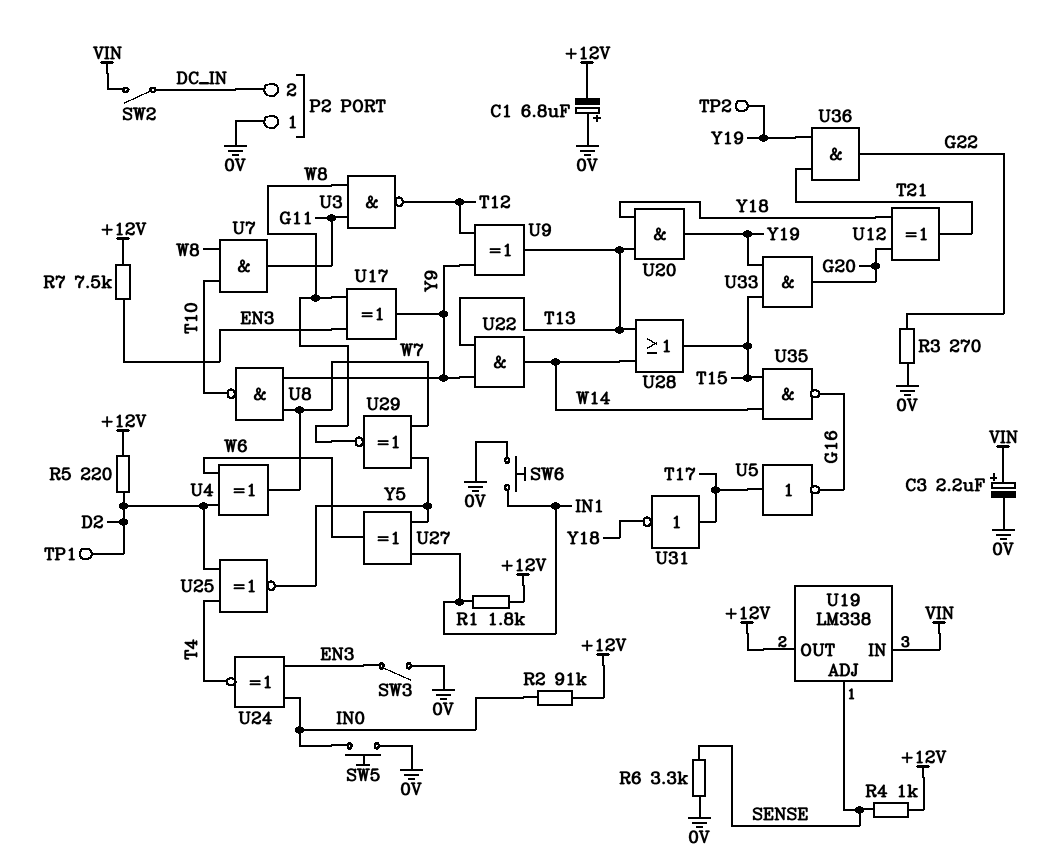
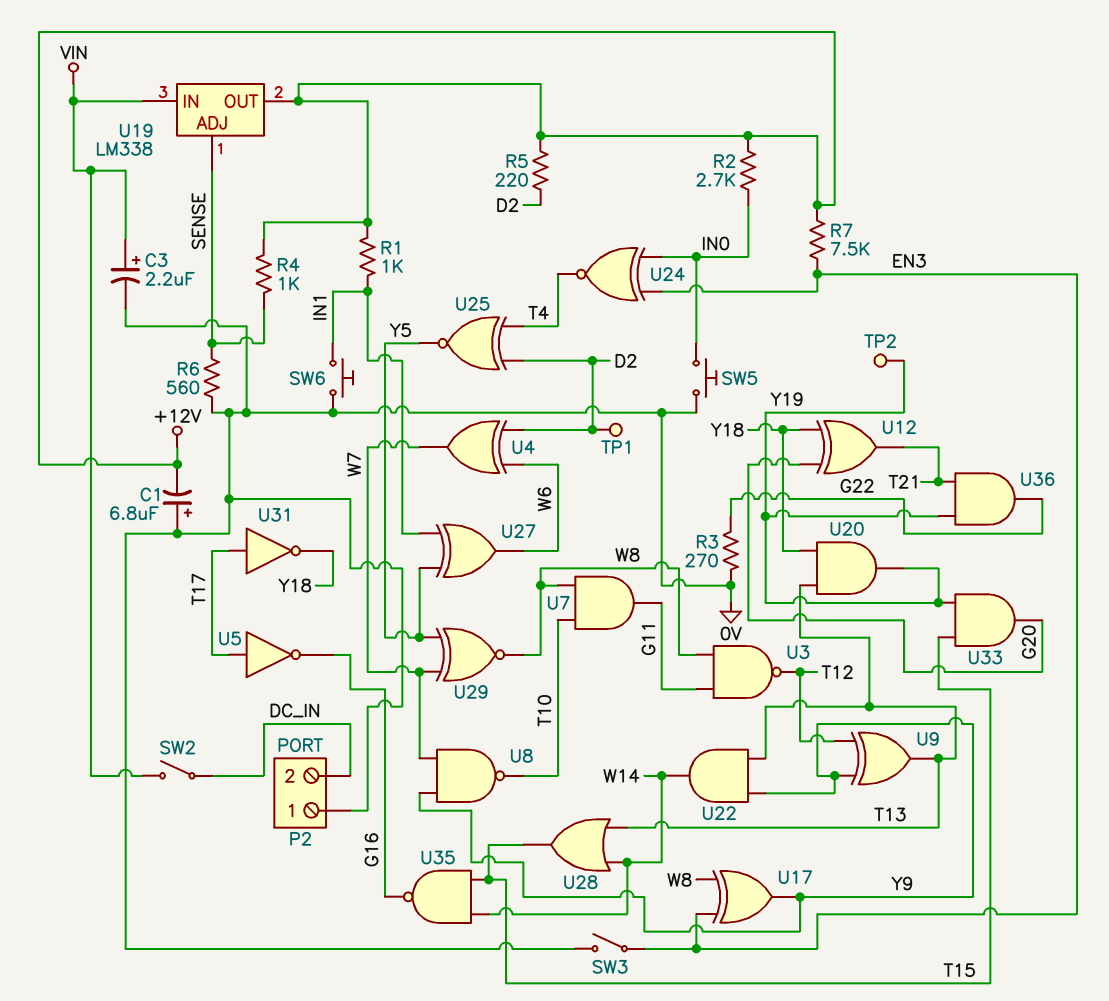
R1: 1.8k (+12V, IN1) -> 1k (+12V, IN1)
R2: 91k (+12V, IN0) -> 2.7k (+12V, IN0)
R6: 3.3k (0V, SENSE) -> 560 (0V, SENSE)

